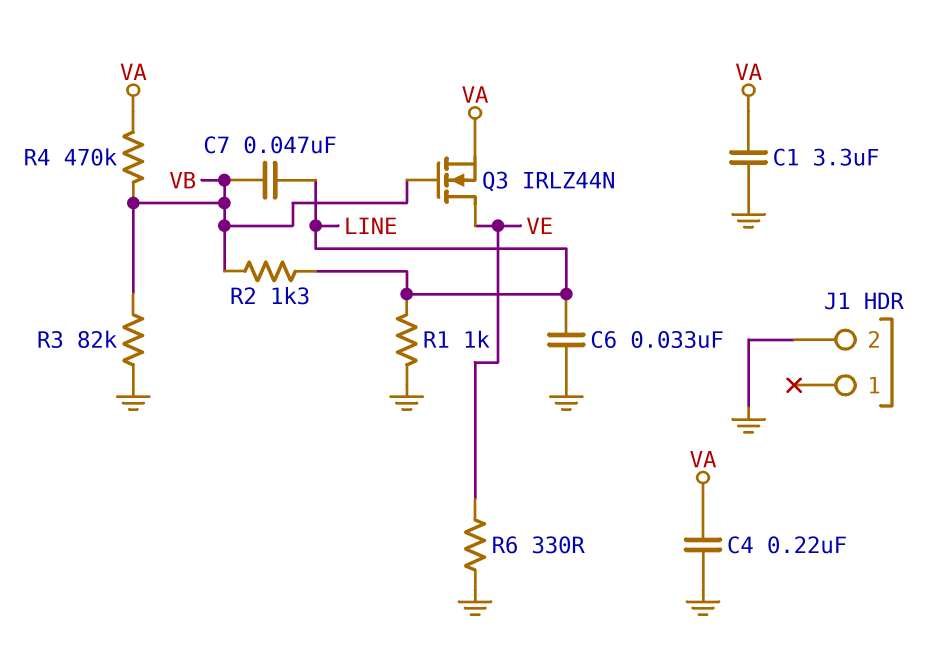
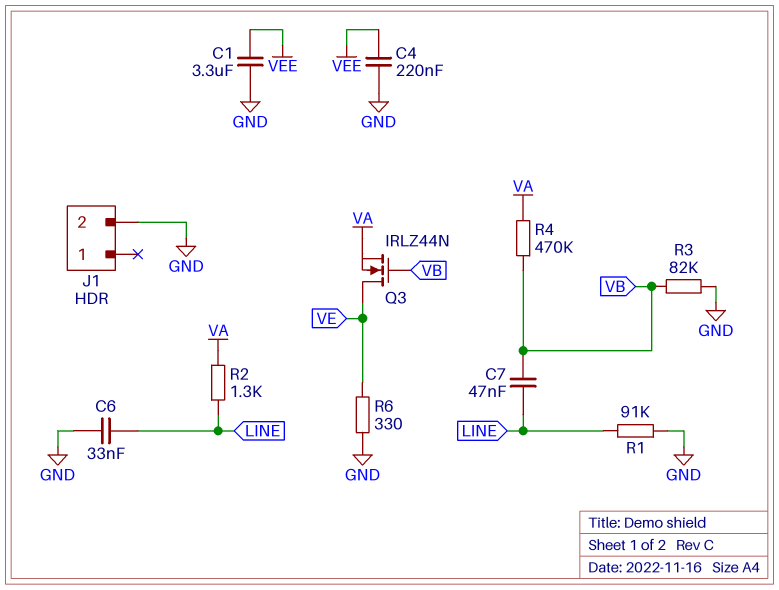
C1: 3.3uF (GND, VA) -> 3.3uF (GND, VEE)
C4: 220nF (GND, VA) -> 220nF (GND, VEE)
R1: 1k (GND, LINE) -> 91k (GND, LINE)
R2: 1.3k (LINE, VB) -> 1.3k (LINE, VA)

